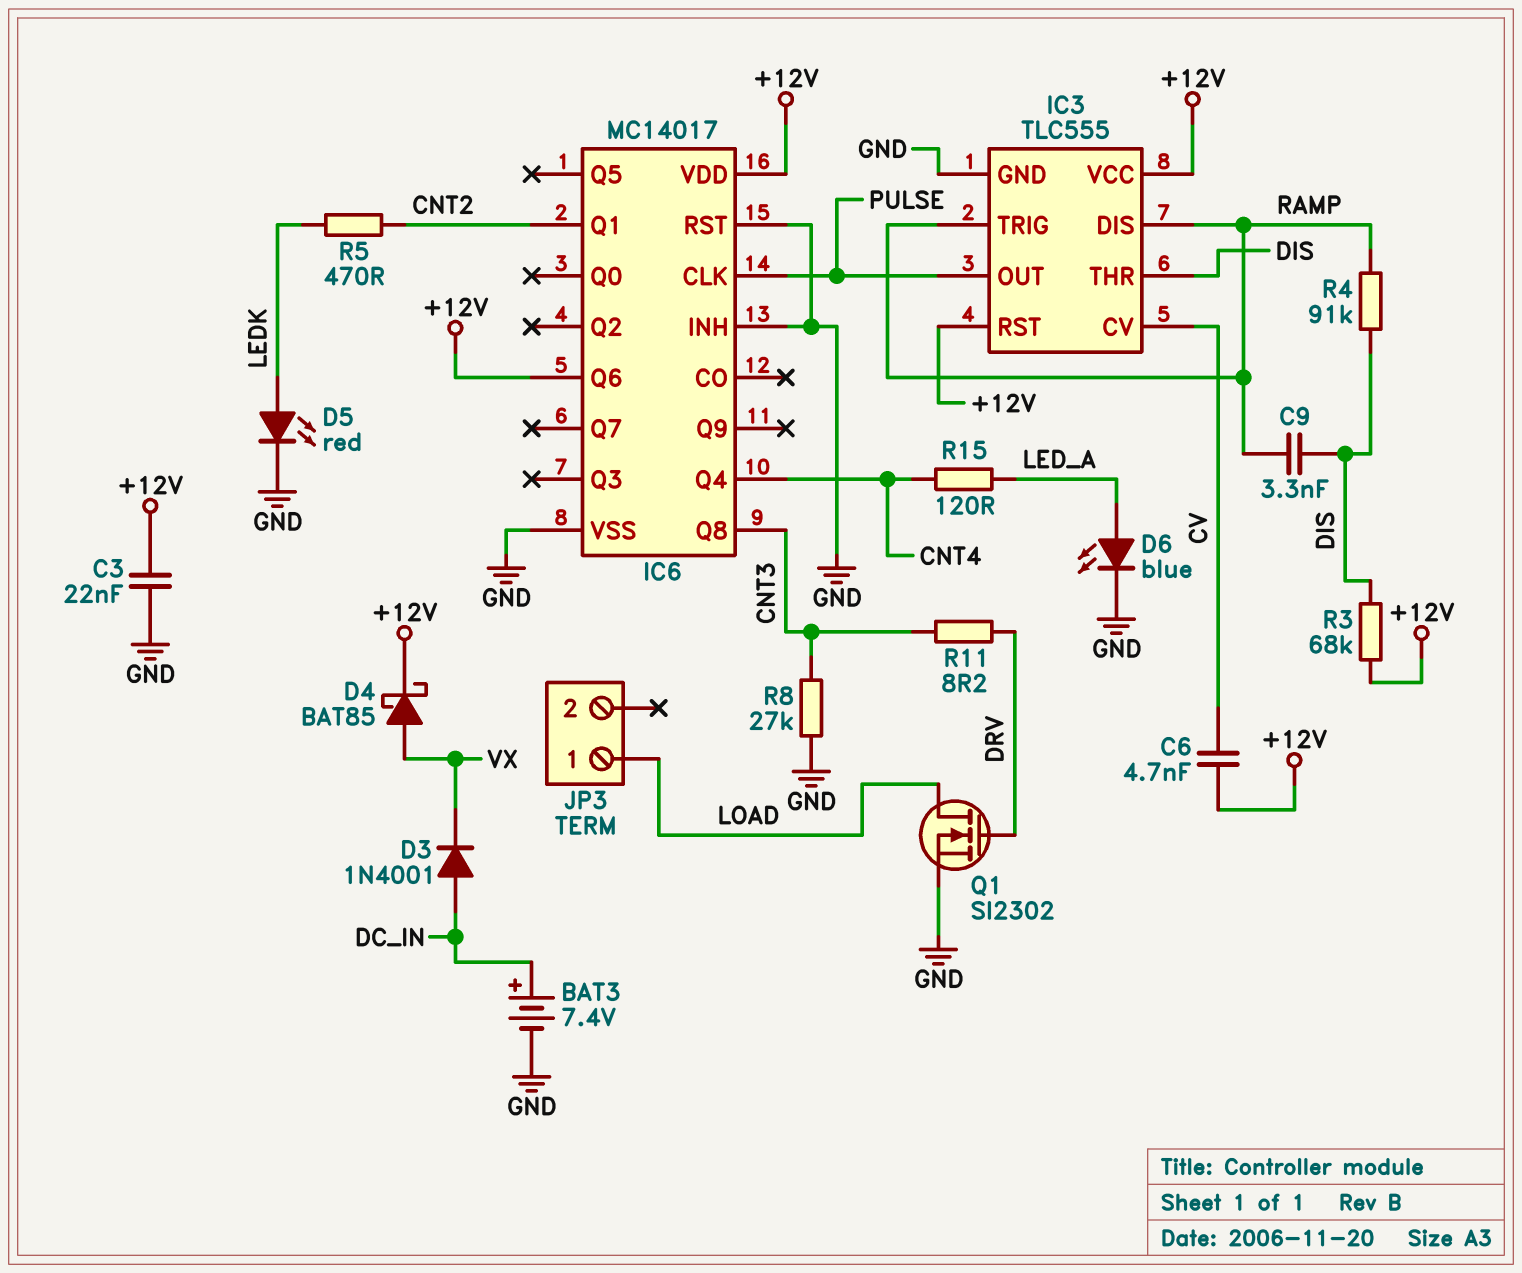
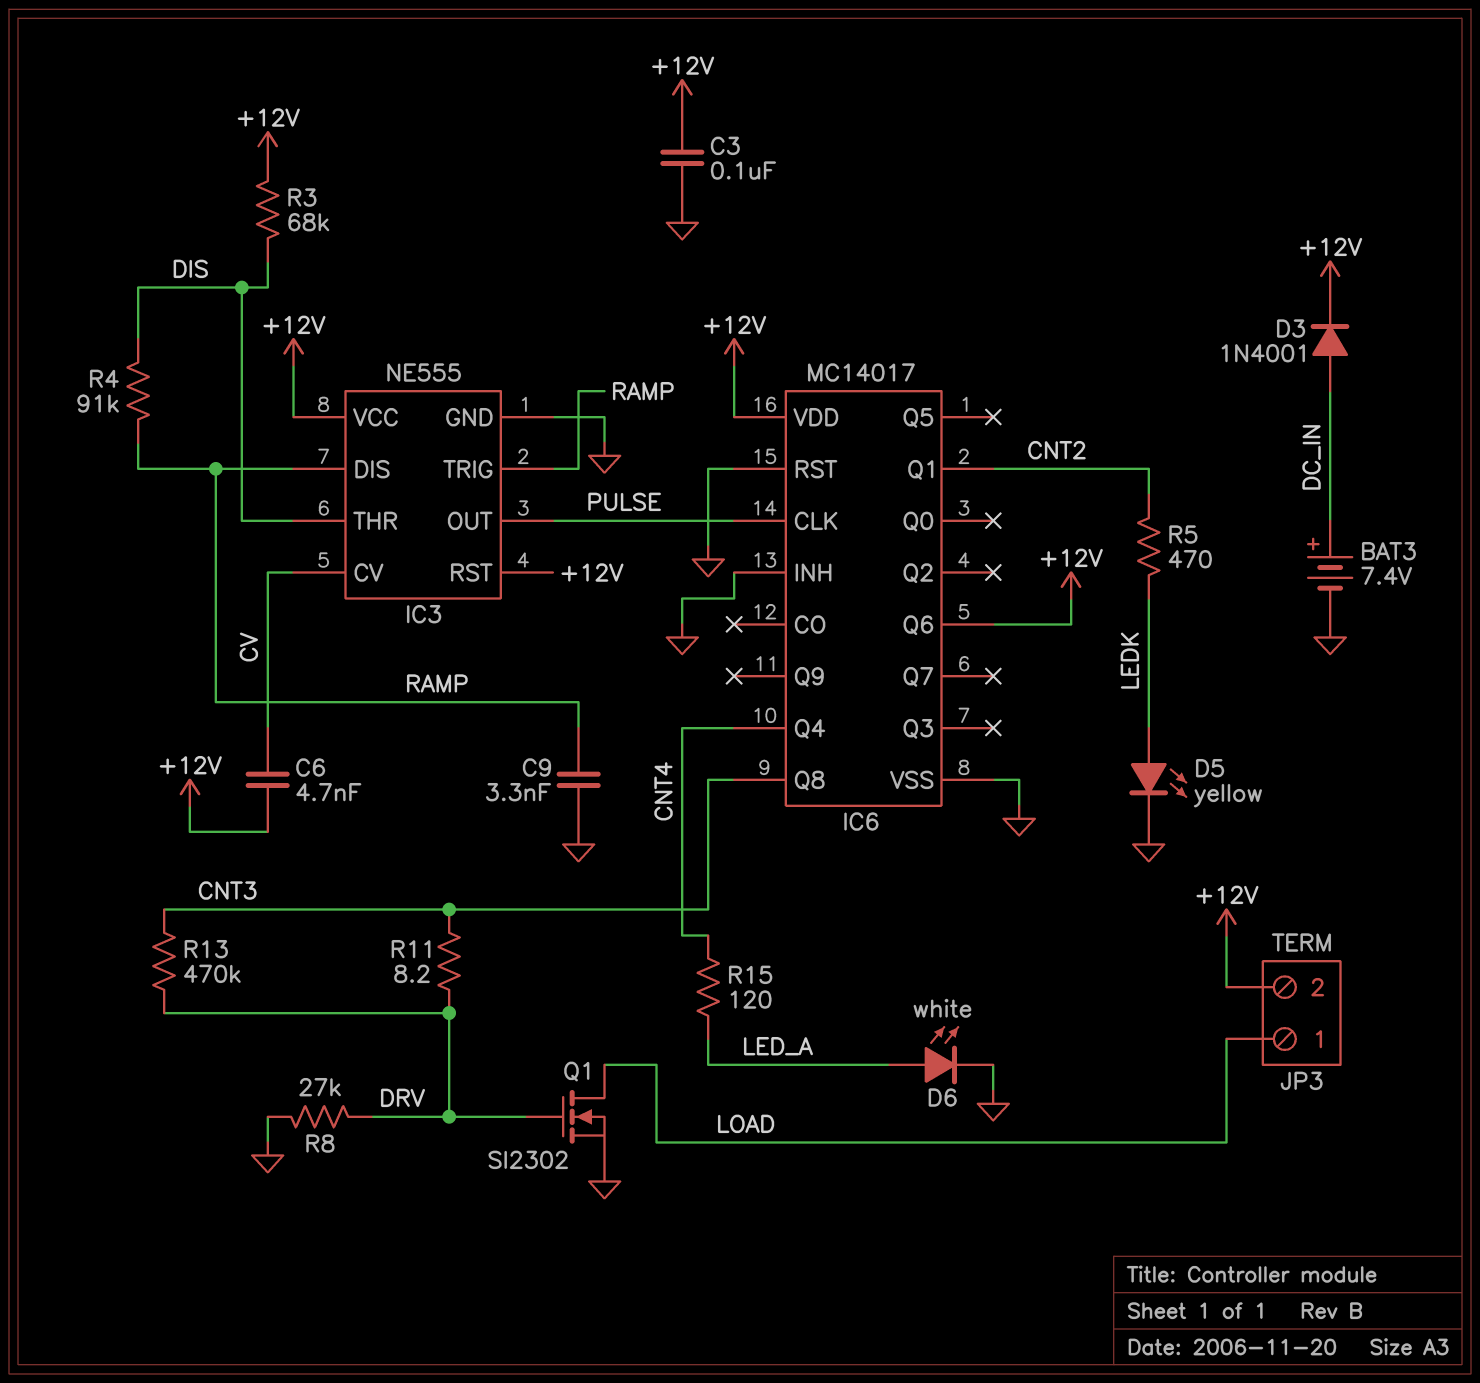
C3: 22nF (+12V, GND) -> 100nF (+12V, GND)
C9: 3.3nF (DIS, RAMP) -> 3.3nF (GND, RAMP)
D3: diode 1N4001 (A DC_IN, K VX) -> diode 1N4001 (A DC_IN, K +12V)
D4: schottky BAT85 (A VX, K +12V) -> none
D5: LED red (A LEDK, K GND) -> LED yellow (A LEDK, K GND)
D6: LED blue (A LED_A, K GND) -> LED white (A LED_A, K GND)
IC3: TLC555 -> NE555
JP3 pin 2: none -> +12V
R8: 27k (CNT3, GND) -> 27k (DRV, GND)
R13: none -> 470k (CNT3, DRV)

